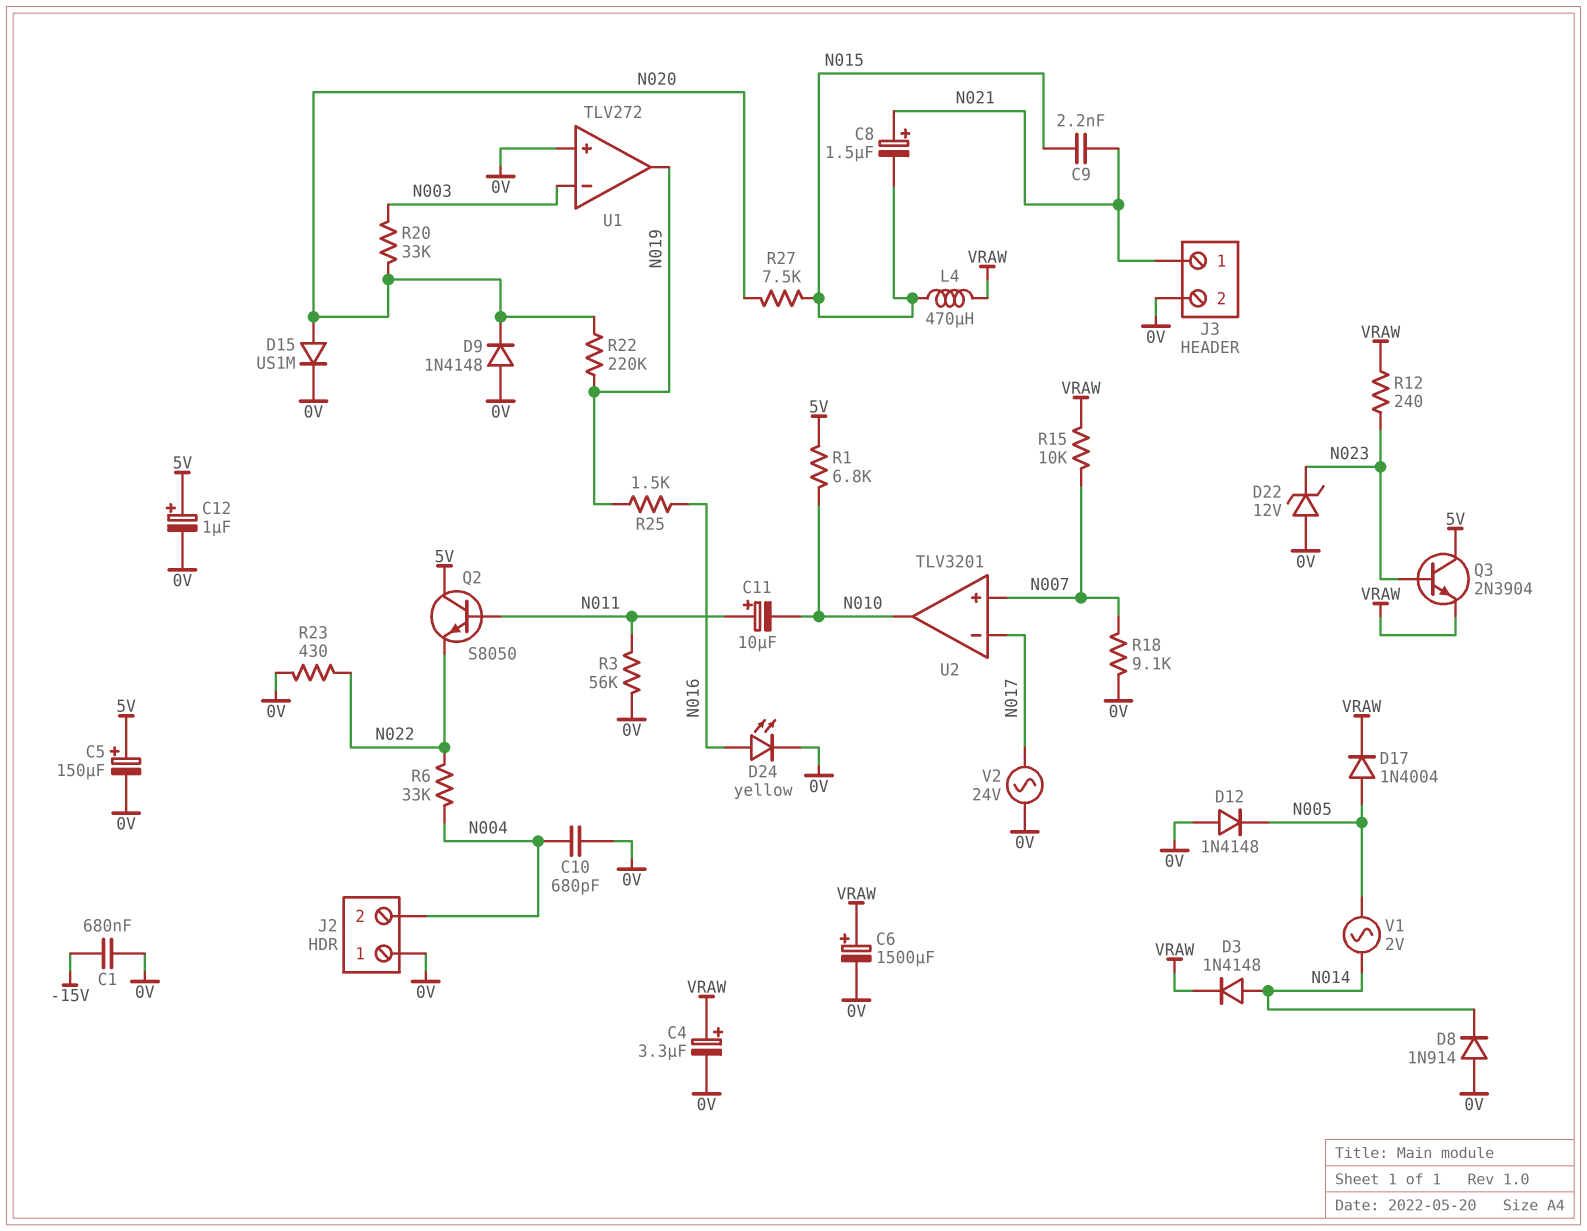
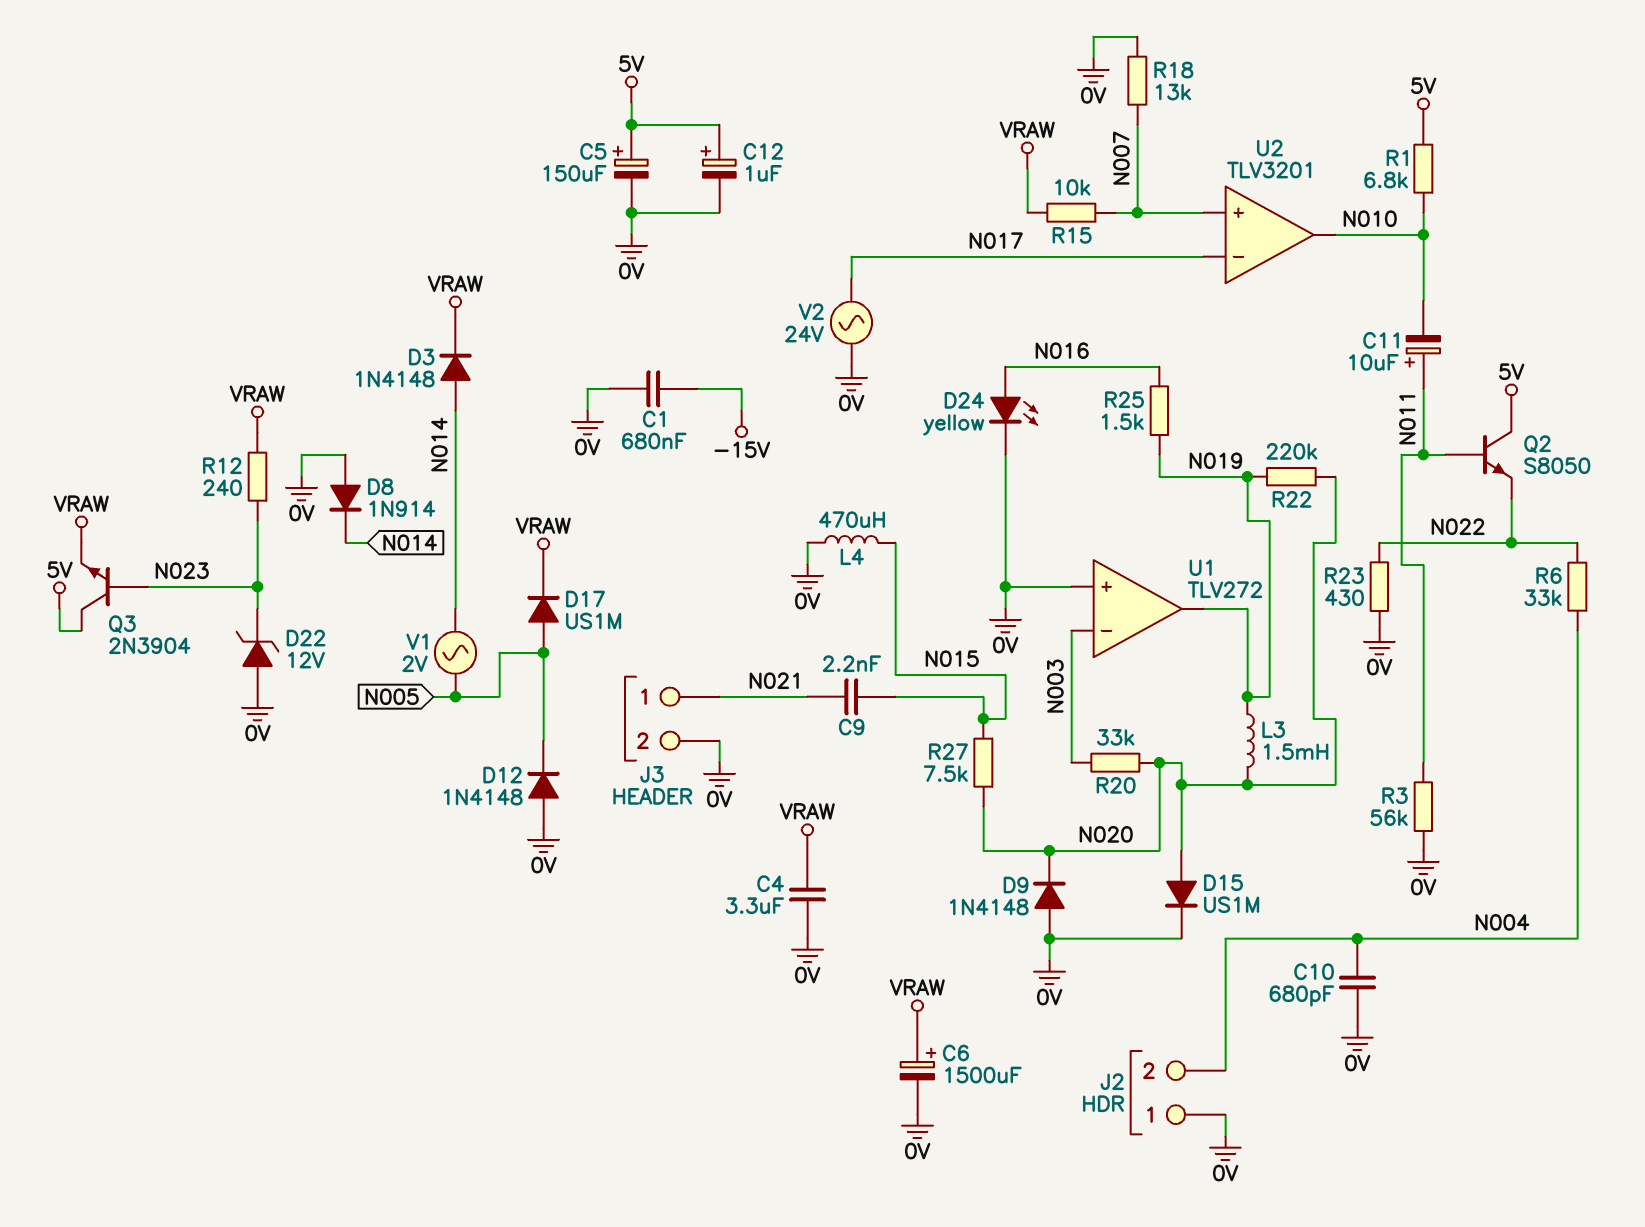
C4: 3.3uF (plus VRAW, minus 0V) -> 3.3uF (0V, VRAW)
C8: 1.5uF (plus N021, minus N015) -> none
D17: diode 1N4004 (A N005, K VRAW) -> diode US1M (A N005, K VRAW)
L3: none -> 1.5mH (N019, N020)
L4: 470uH (N015, VRAW) -> 470uH (0V, N015)
R18: 9.1k (0V, N007) -> 13k (0V, N007)

